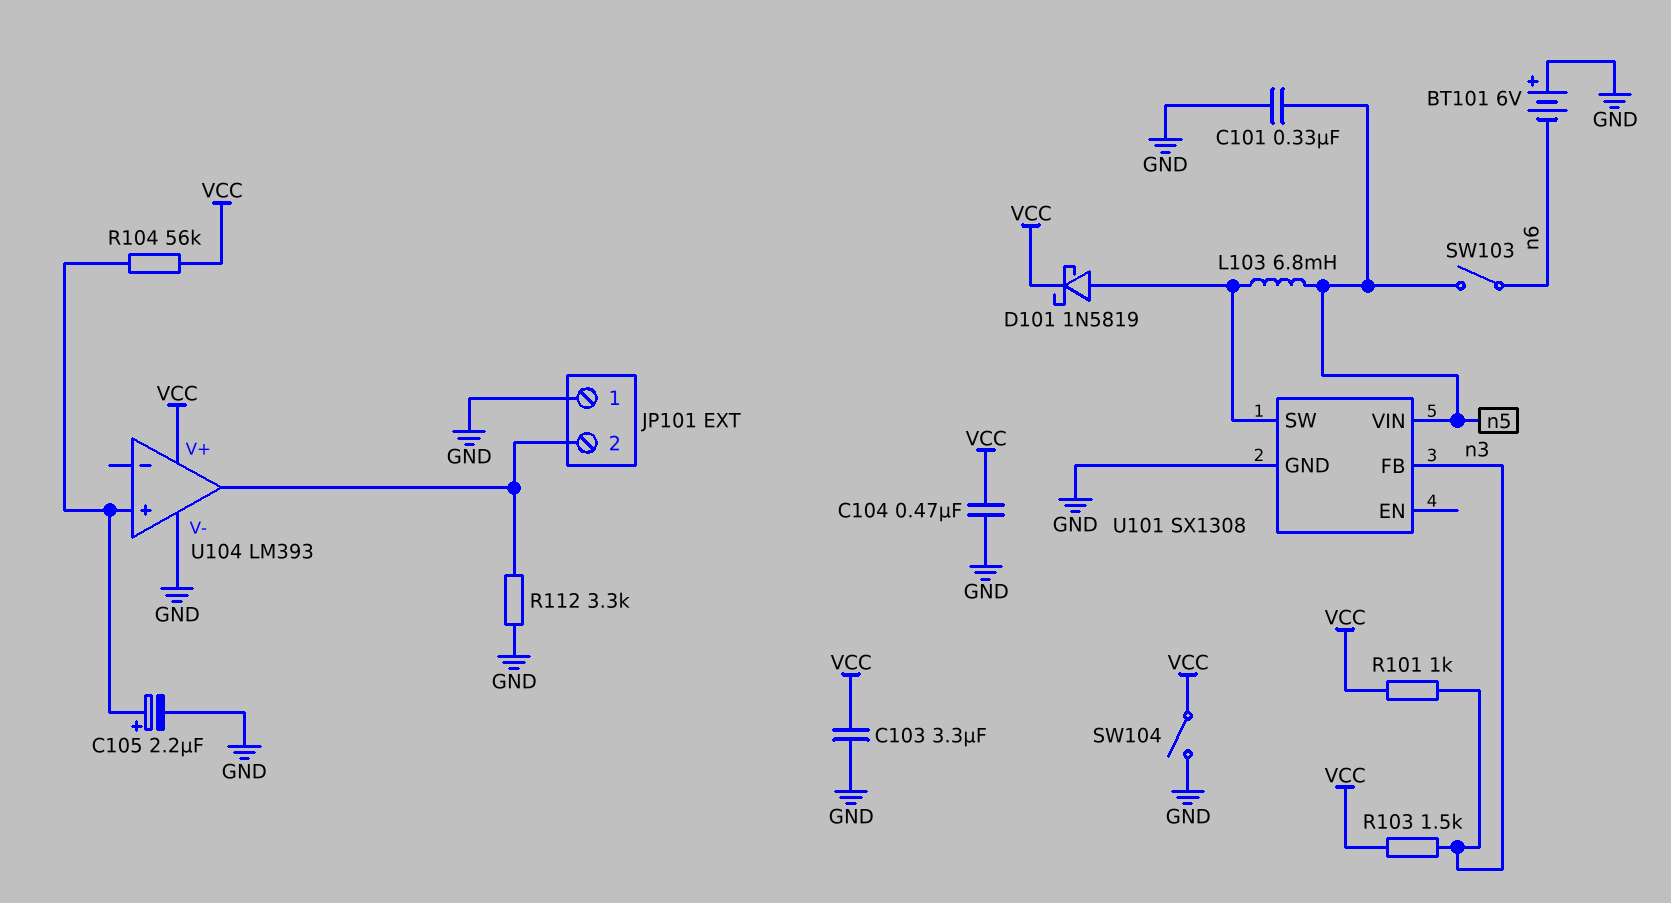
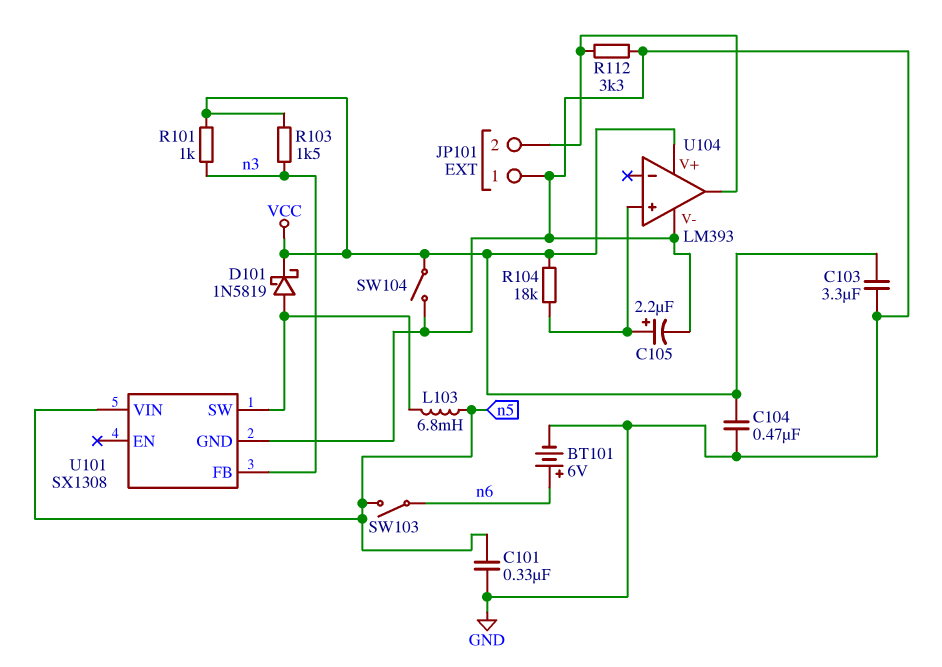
BT101: 6V (plus GND, minus n6) -> 6V (plus n6, minus GND)
R104: 56k (U104/in+, VCC) -> 18k (U104/in+, VCC)

